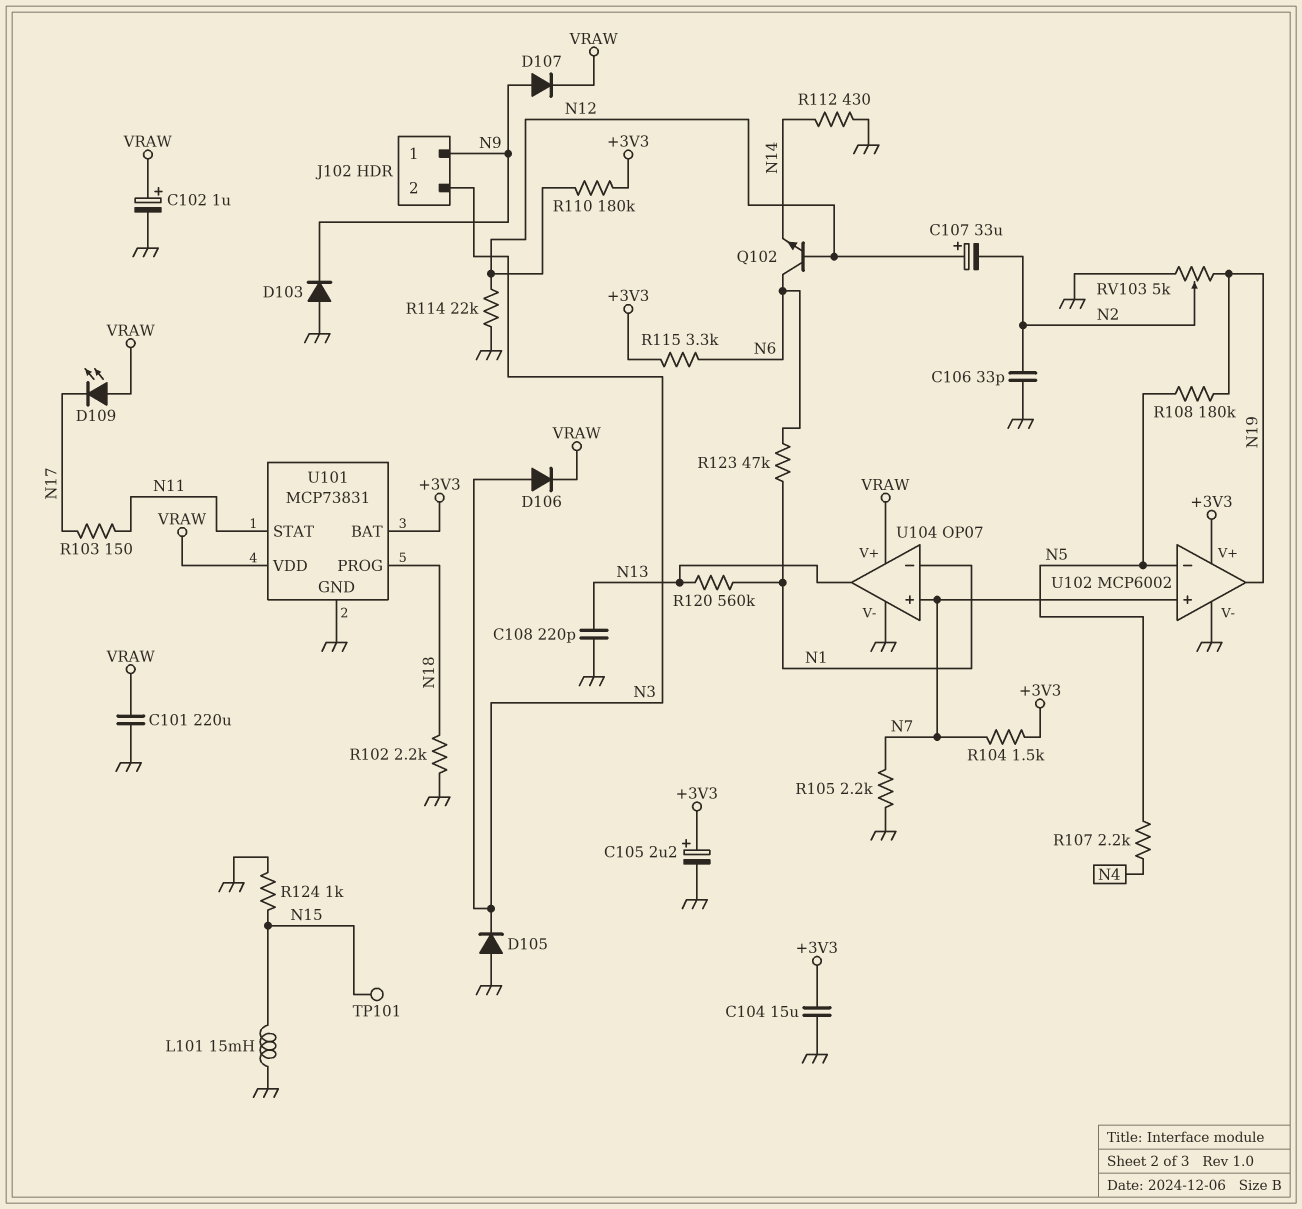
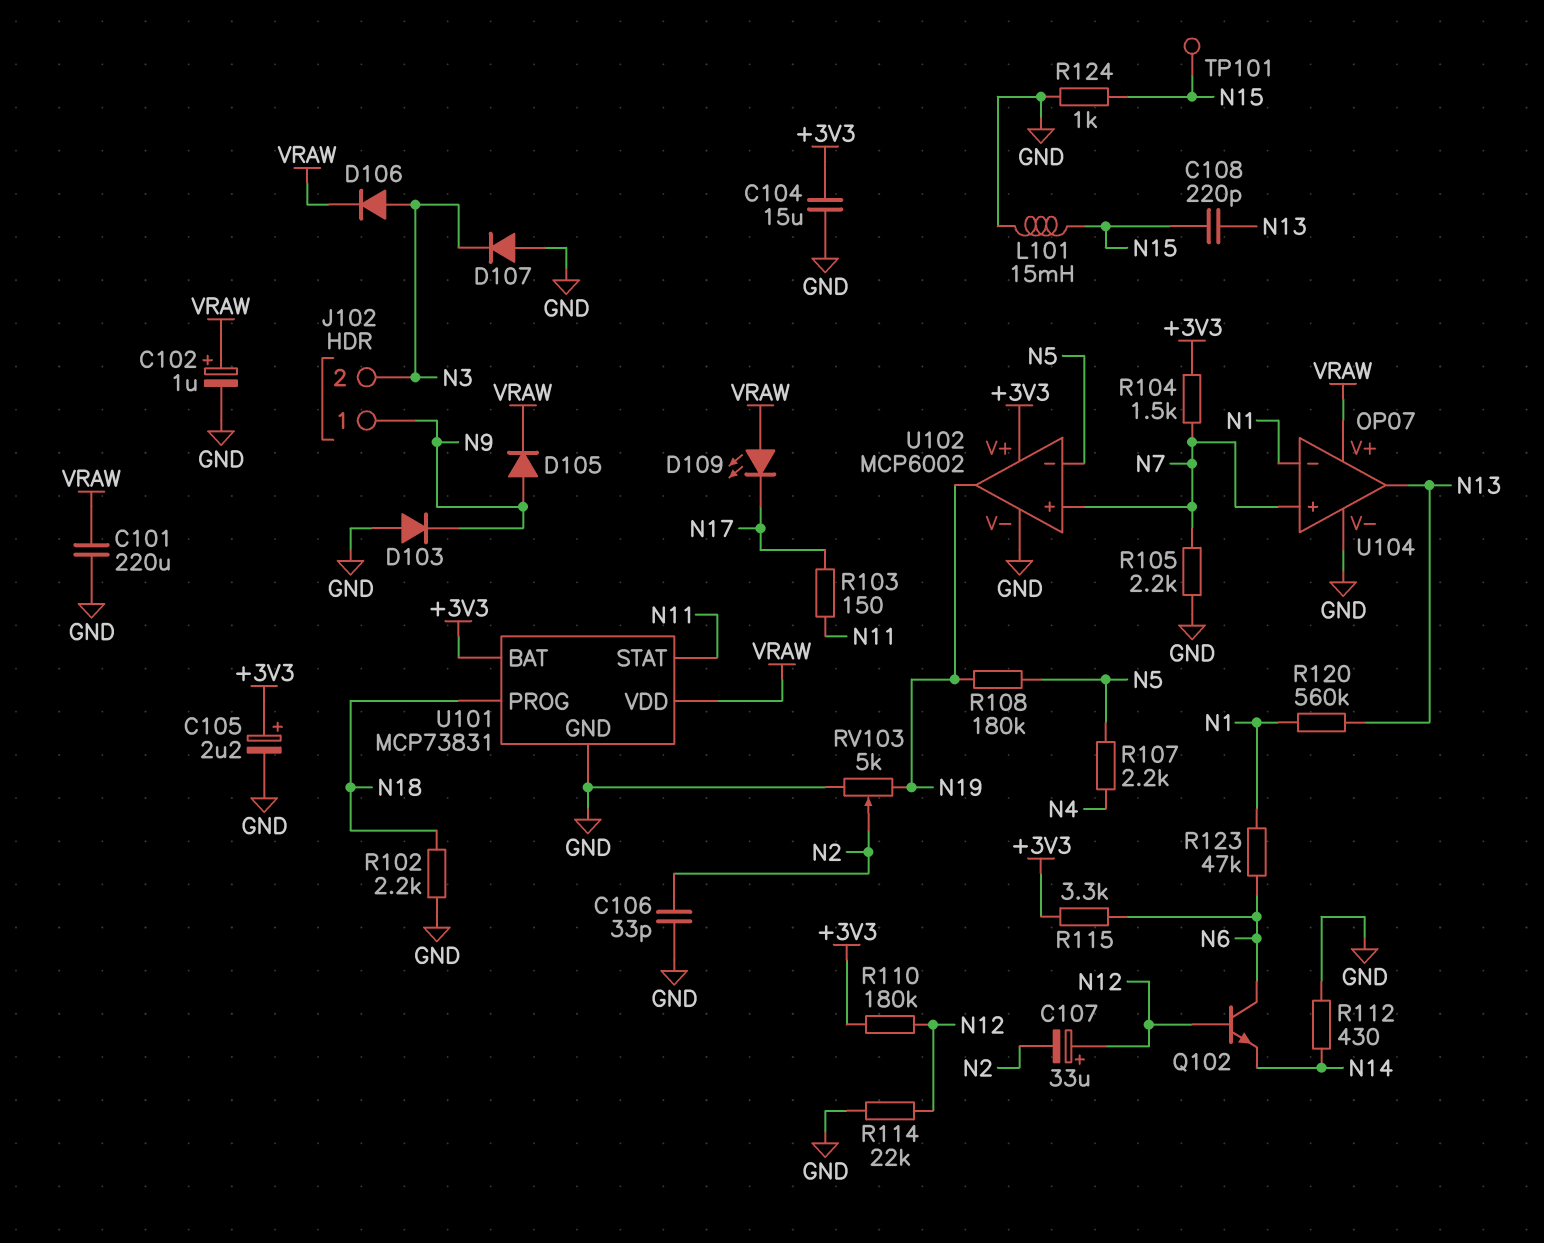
C108: 220pF (GND, N13) -> 220pF (N13, N15)
D105: diode (A GND, K N3) -> diode (A N9, K VRAW)
D107: diode (A N9, K VRAW) -> diode (A GND, K N3)

